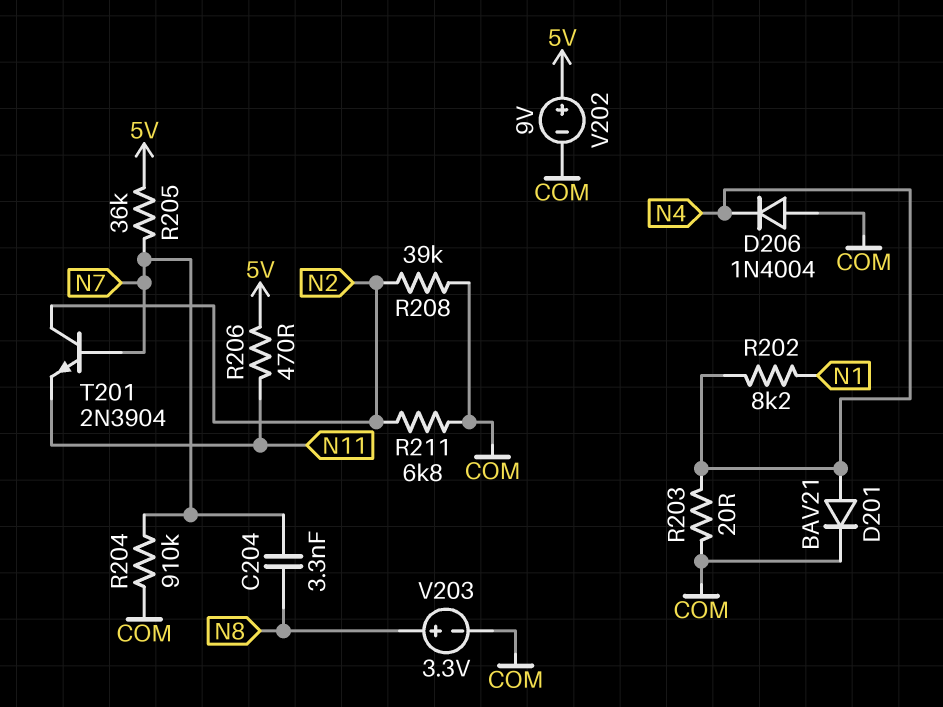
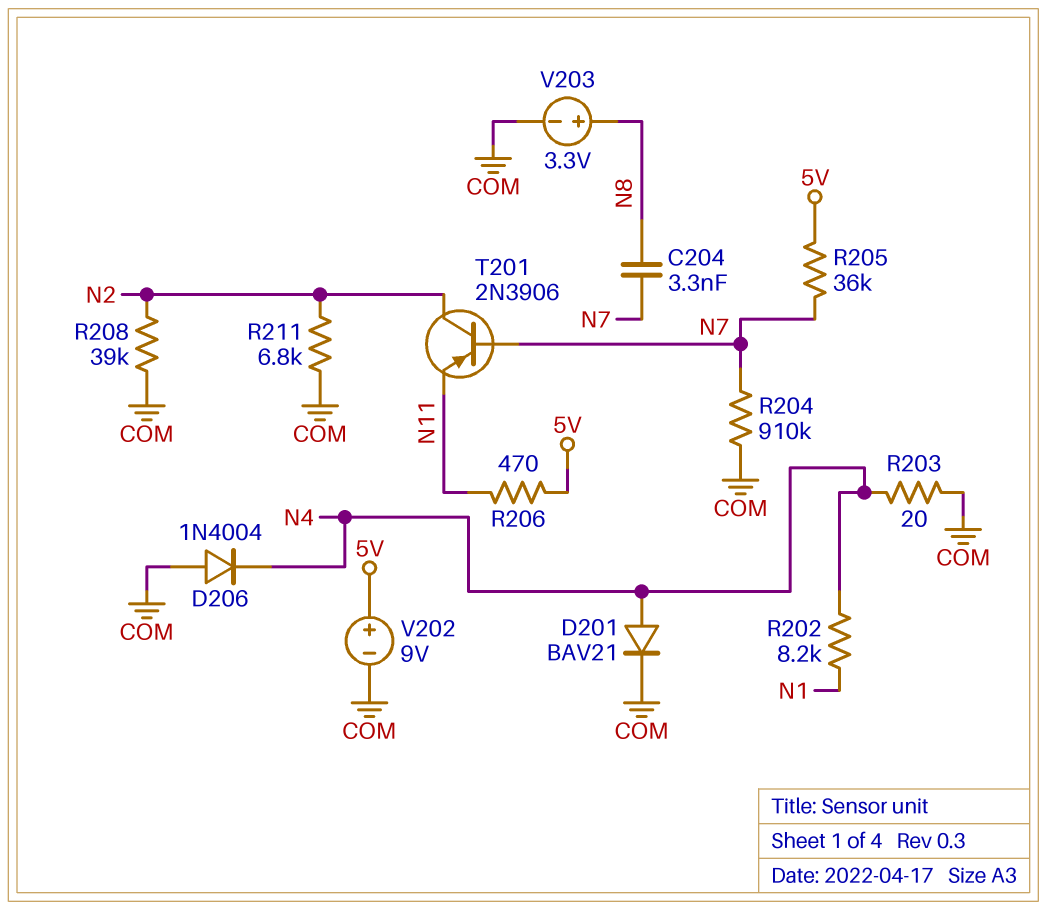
T201: NPN 2N3904 (B N7, C N2, E N11) -> PNP 2N3906 (B N7, C N2, E N11)

